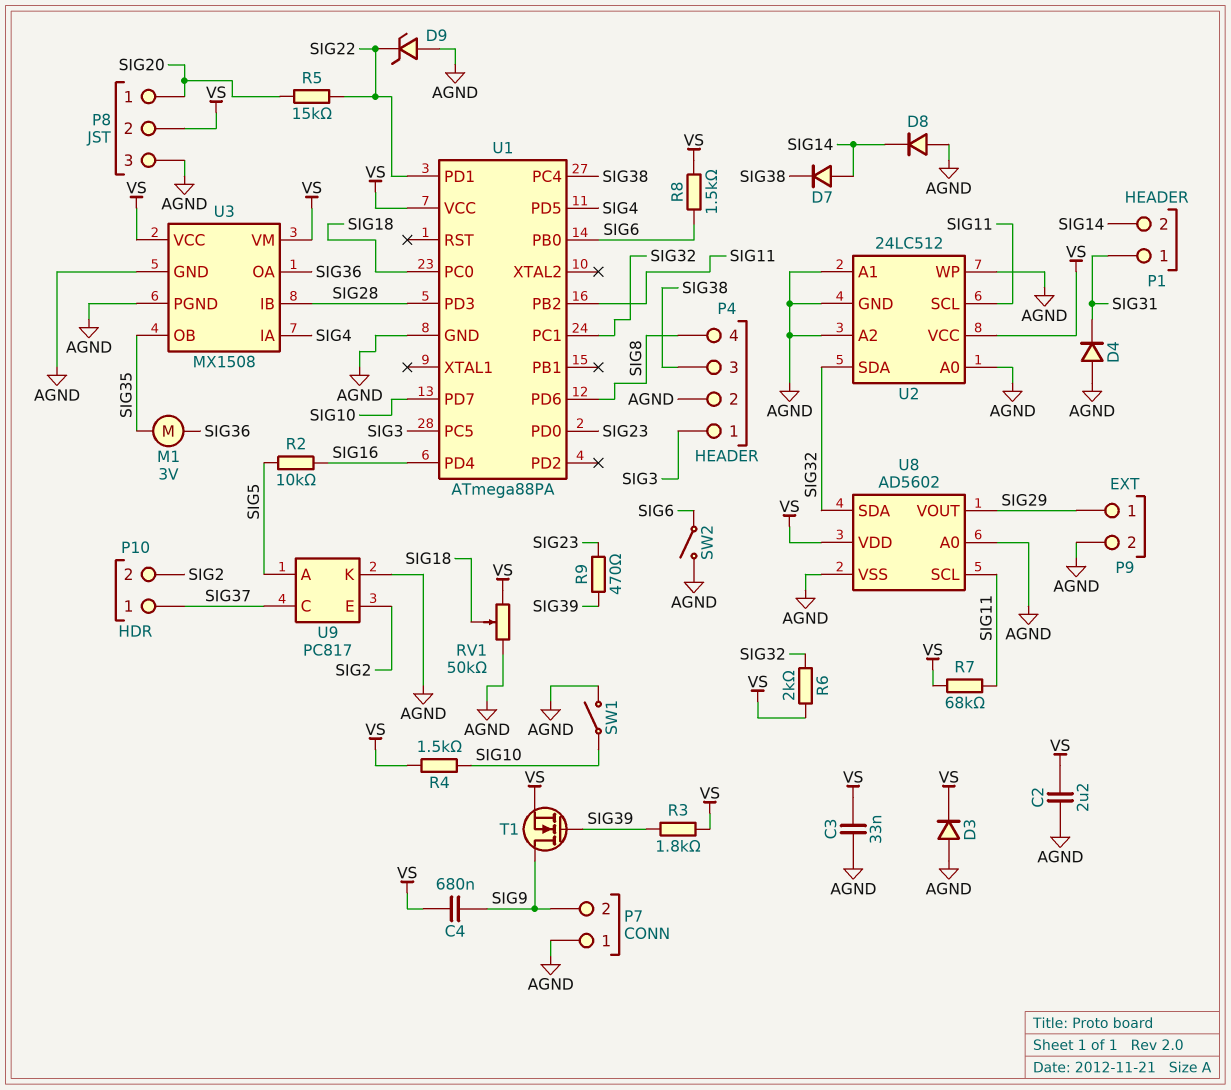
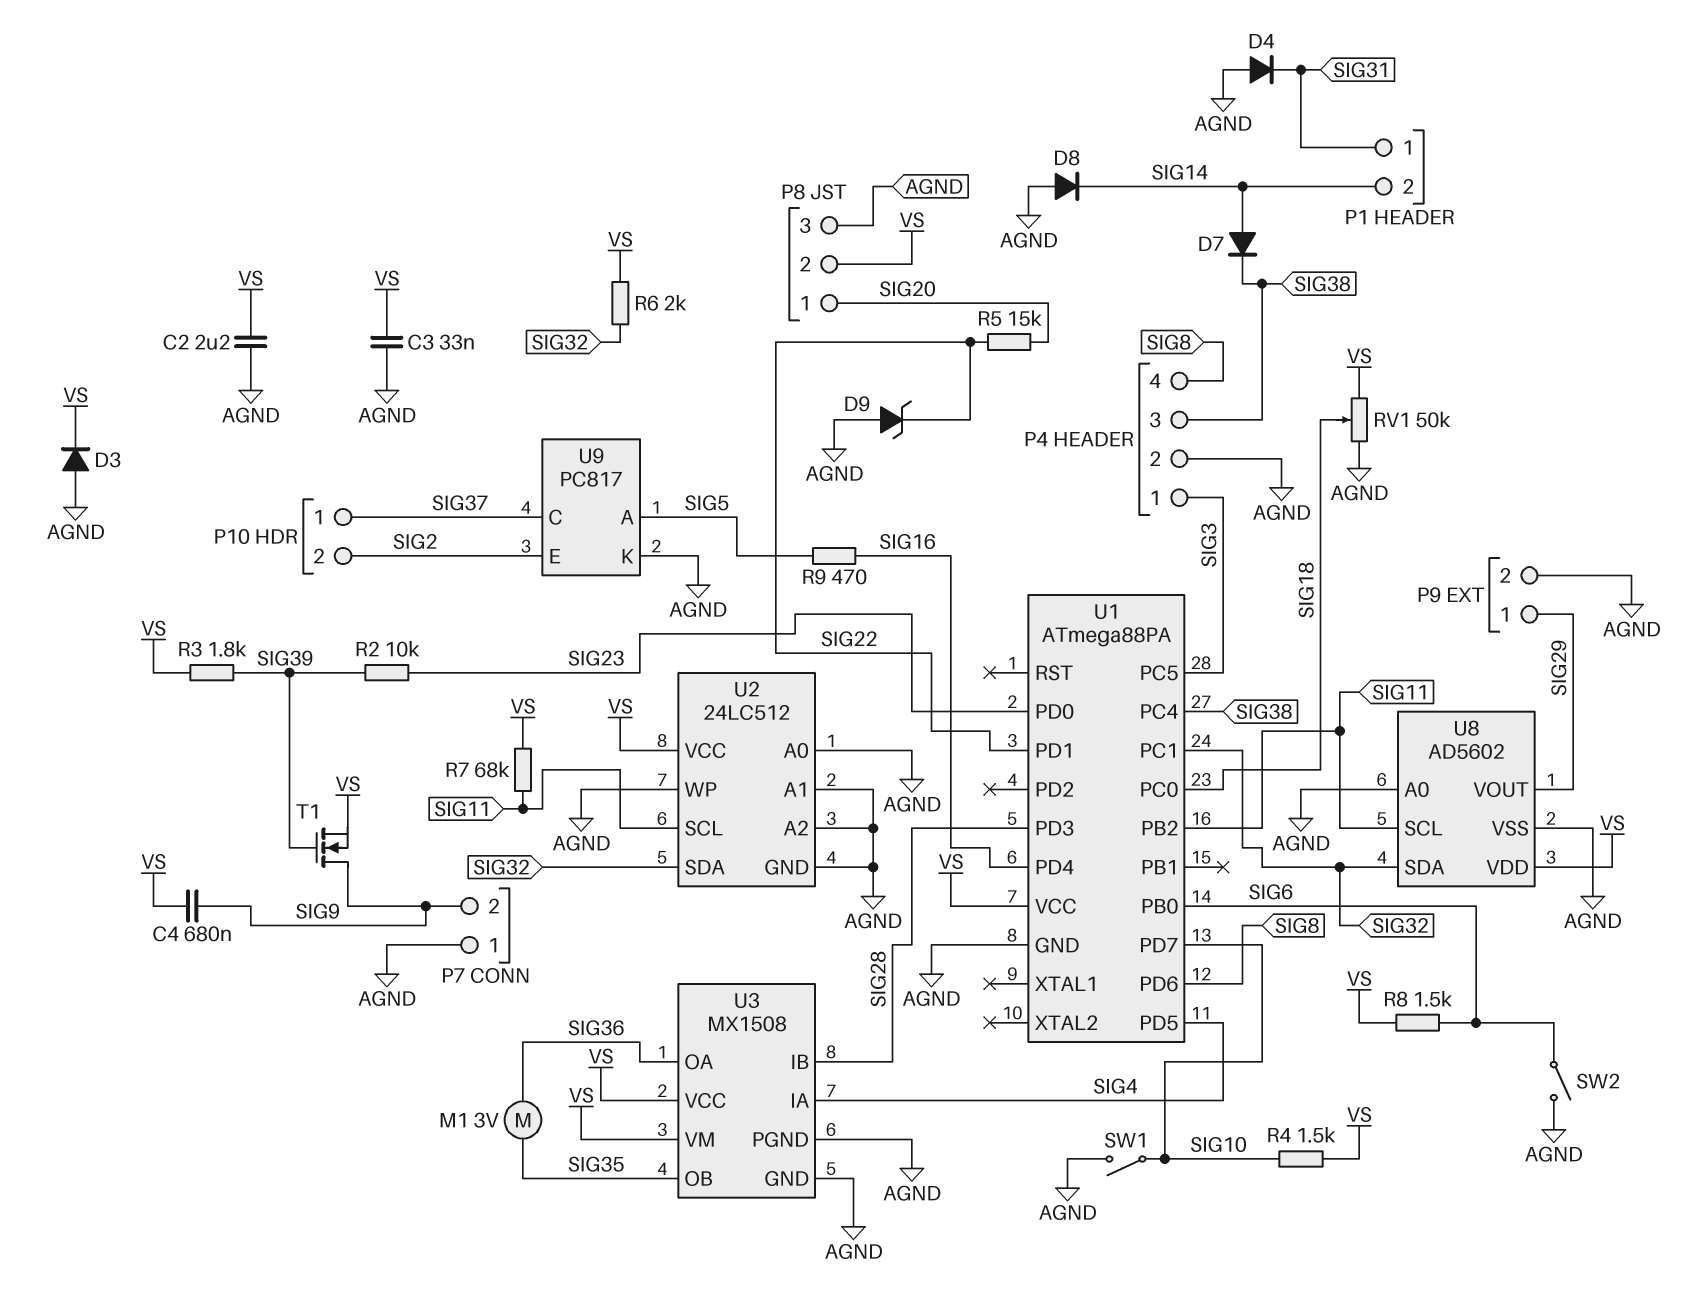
R2: 10k (SIG5, SIG16) -> 10k (SIG23, SIG39)
R9: 470 (SIG23, SIG39) -> 470 (SIG5, SIG16)

